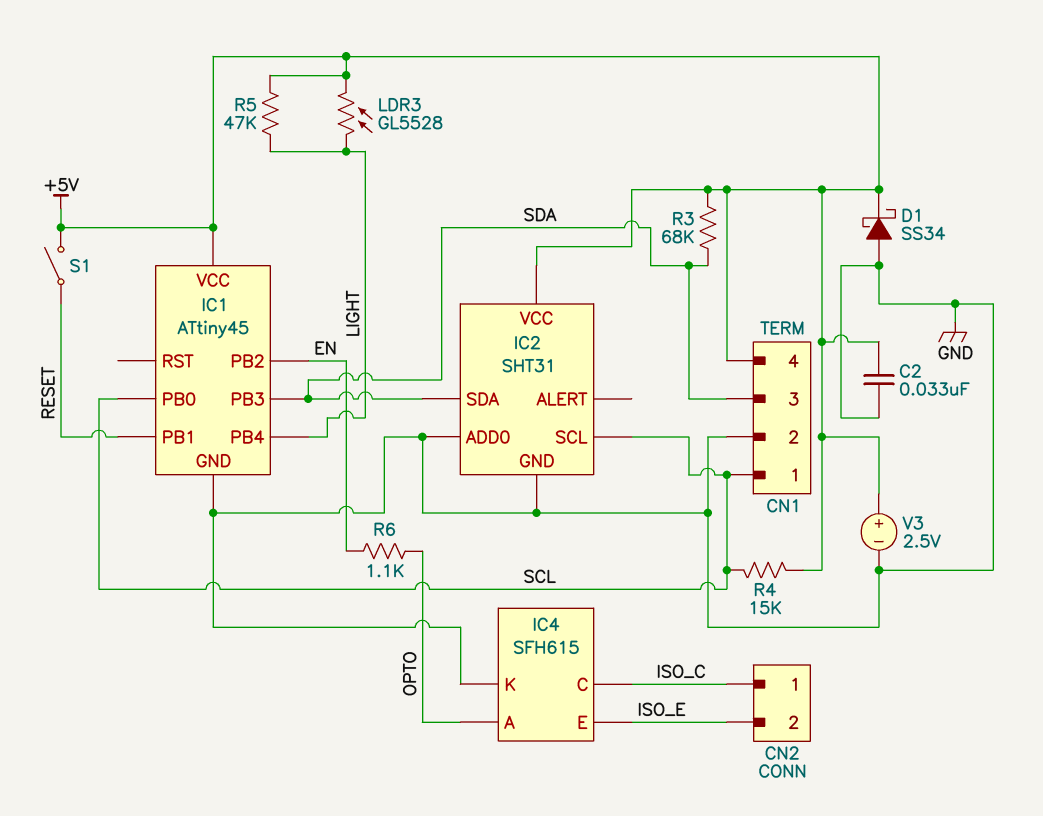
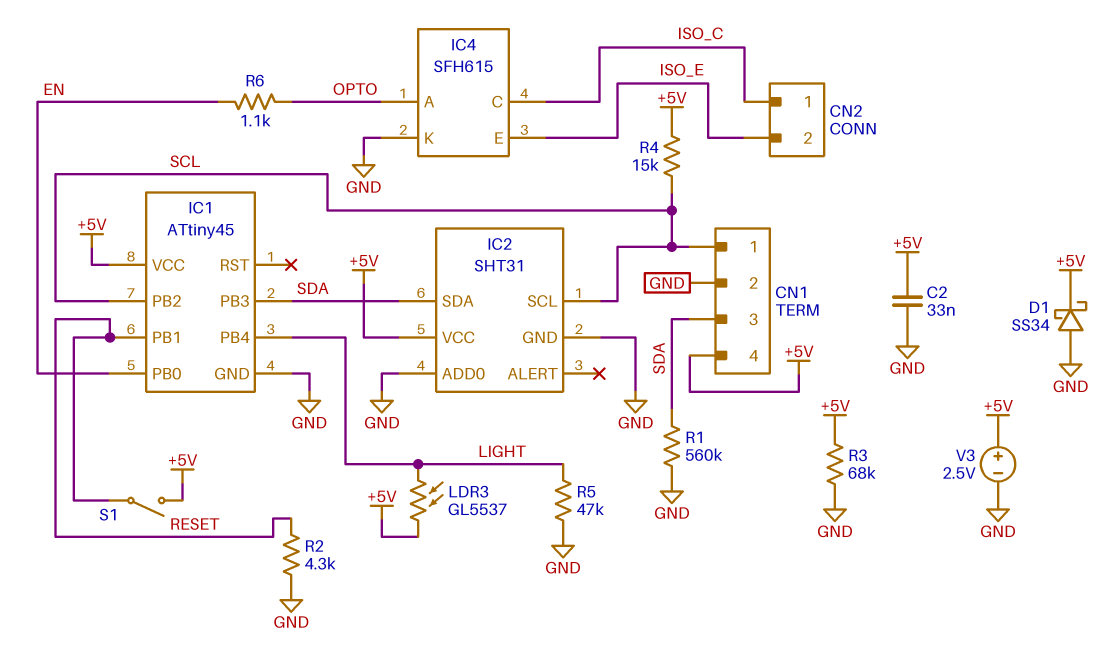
IC1 pin PB0: SCL -> EN
IC1 pin PB2: EN -> SCL
LDR3: GL5528 (+5V, LIGHT) -> GL5537 (+5V, LIGHT)
R1: none -> 560k (GND, SDA)
R2: none -> 4.3k (GND, RESET)
R3: 68k (+5V, SDA) -> 68k (+5V, GND)
R5: 47k (+5V, LIGHT) -> 47k (GND, LIGHT)

